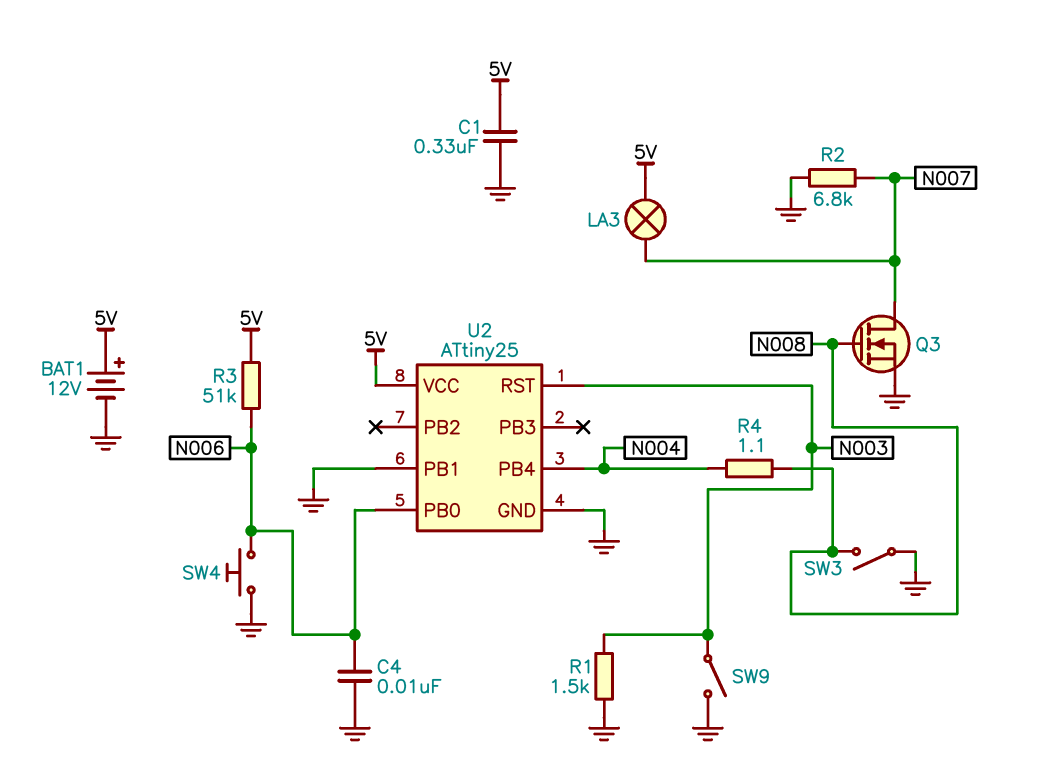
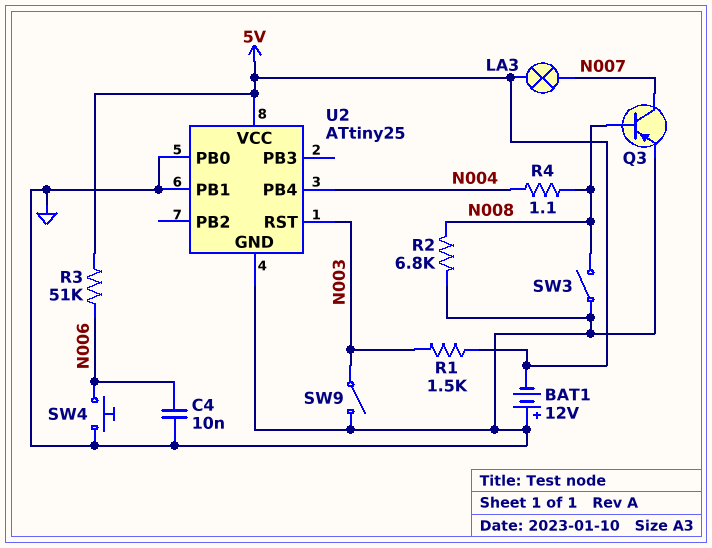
BAT1: 12V (plus 5V, minus GND) -> 12V (plus GND, minus 5V)
C1: 330nF (5V, GND) -> none
Q3: NMOS (G N008, D N007, S GND) -> PNP (B N008, C N007, E GND)
R1: 1.5k (GND, N003) -> 1.5k (5V, N003)
R2: 6.8k (GND, N007) -> 6.8k (GND, N008)
U2 pin PB0: N006 -> GND

